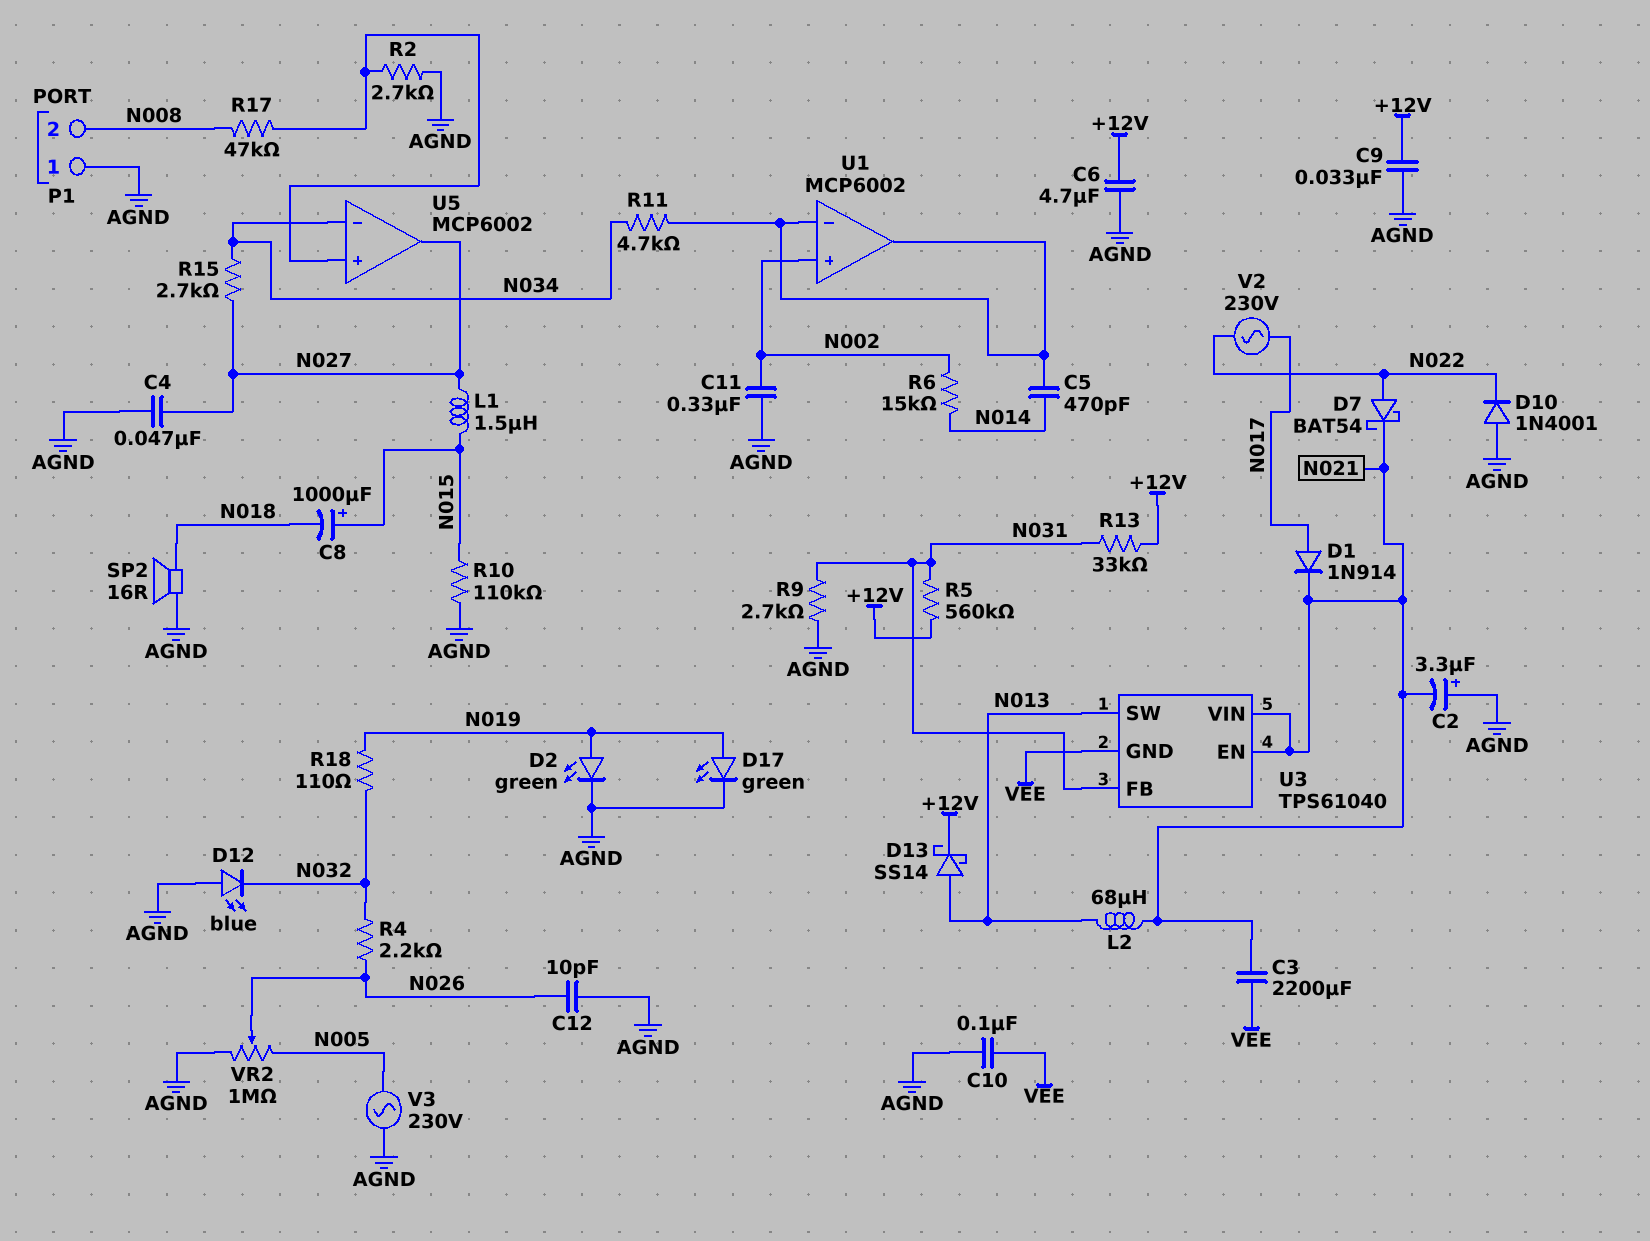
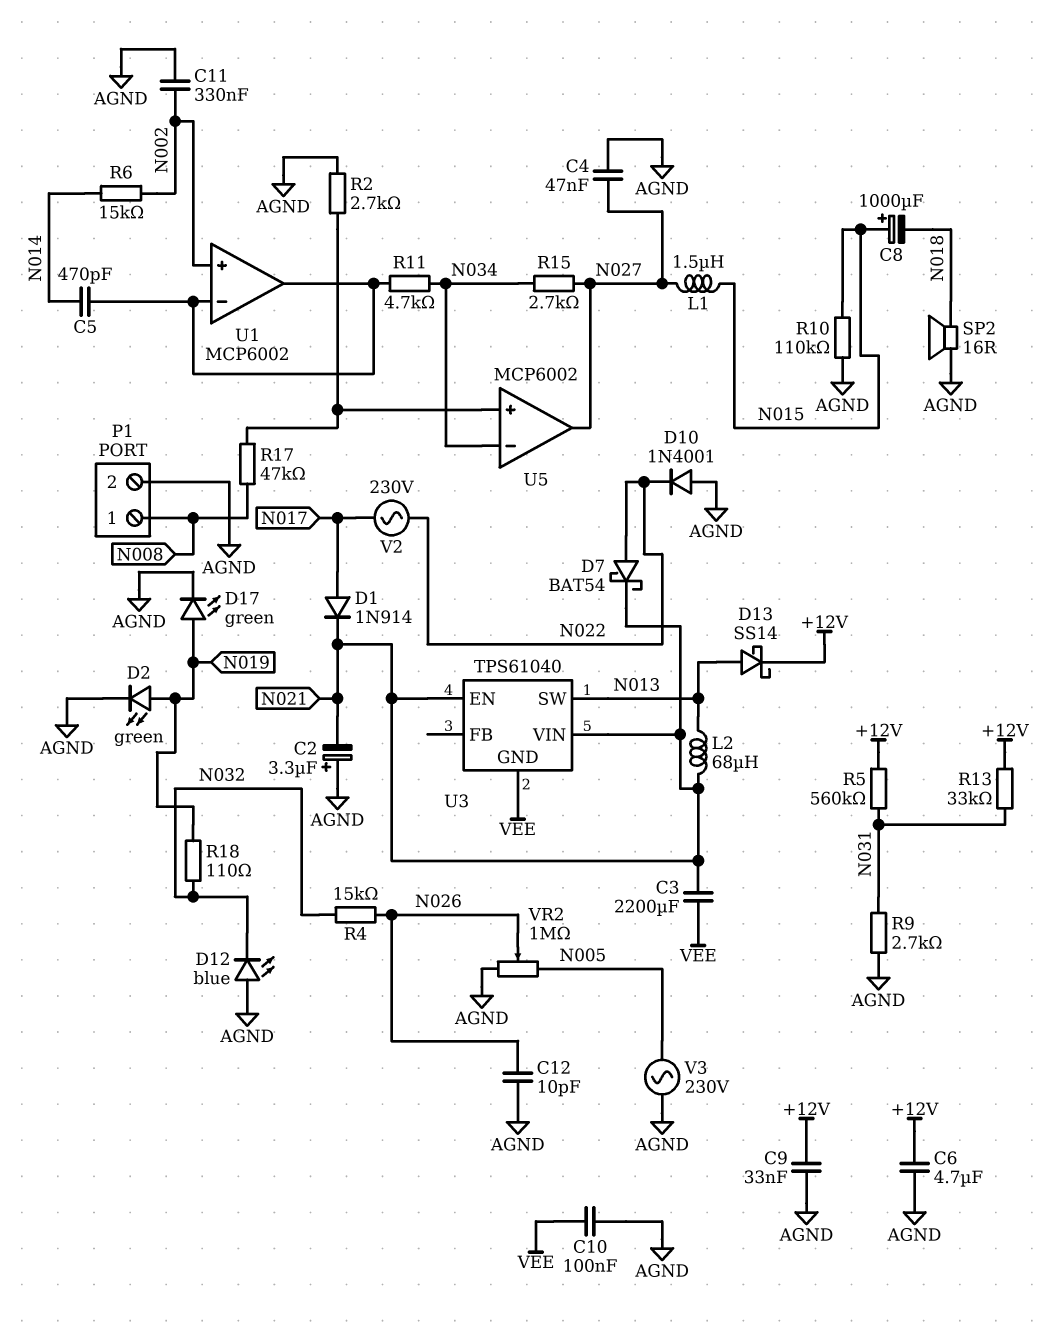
P1 pin 1: AGND -> N008
P1 pin 2: N008 -> AGND
R4: 2.2k (N026, N032) -> 15k (N026, N032)
U3 pin FB: N031 -> none

